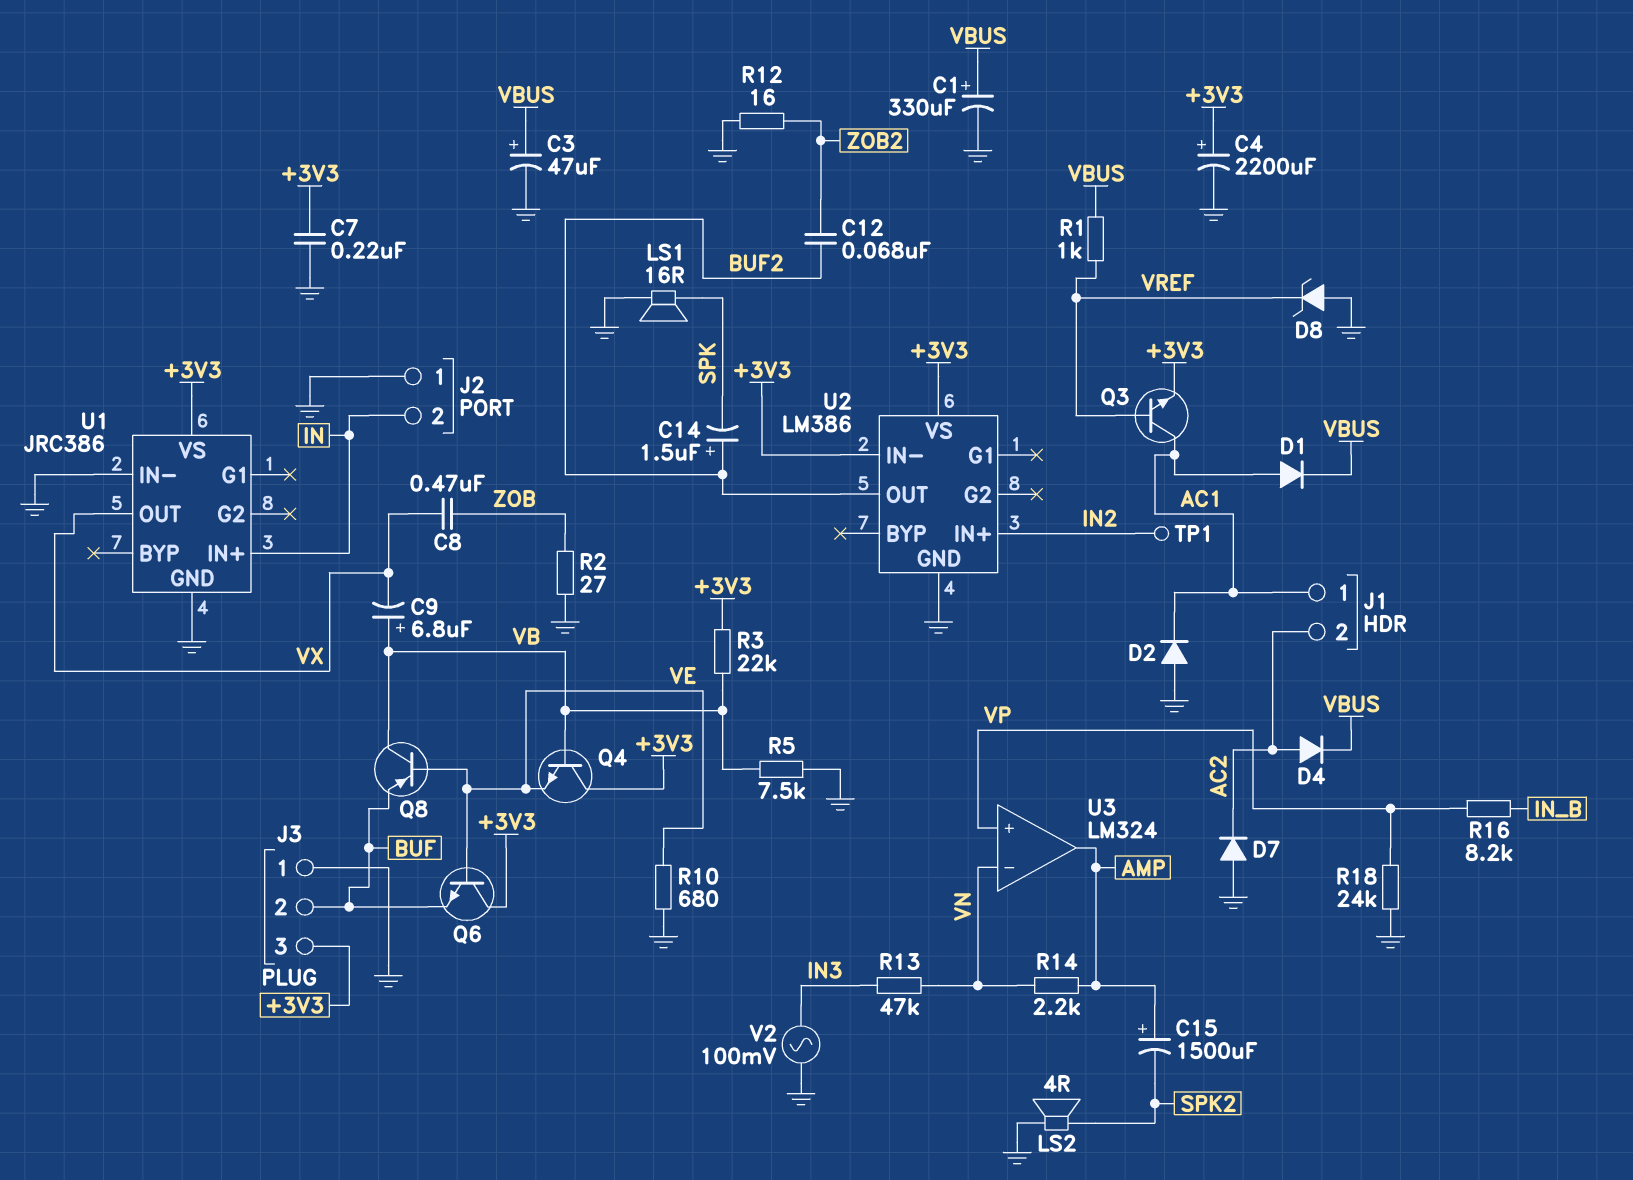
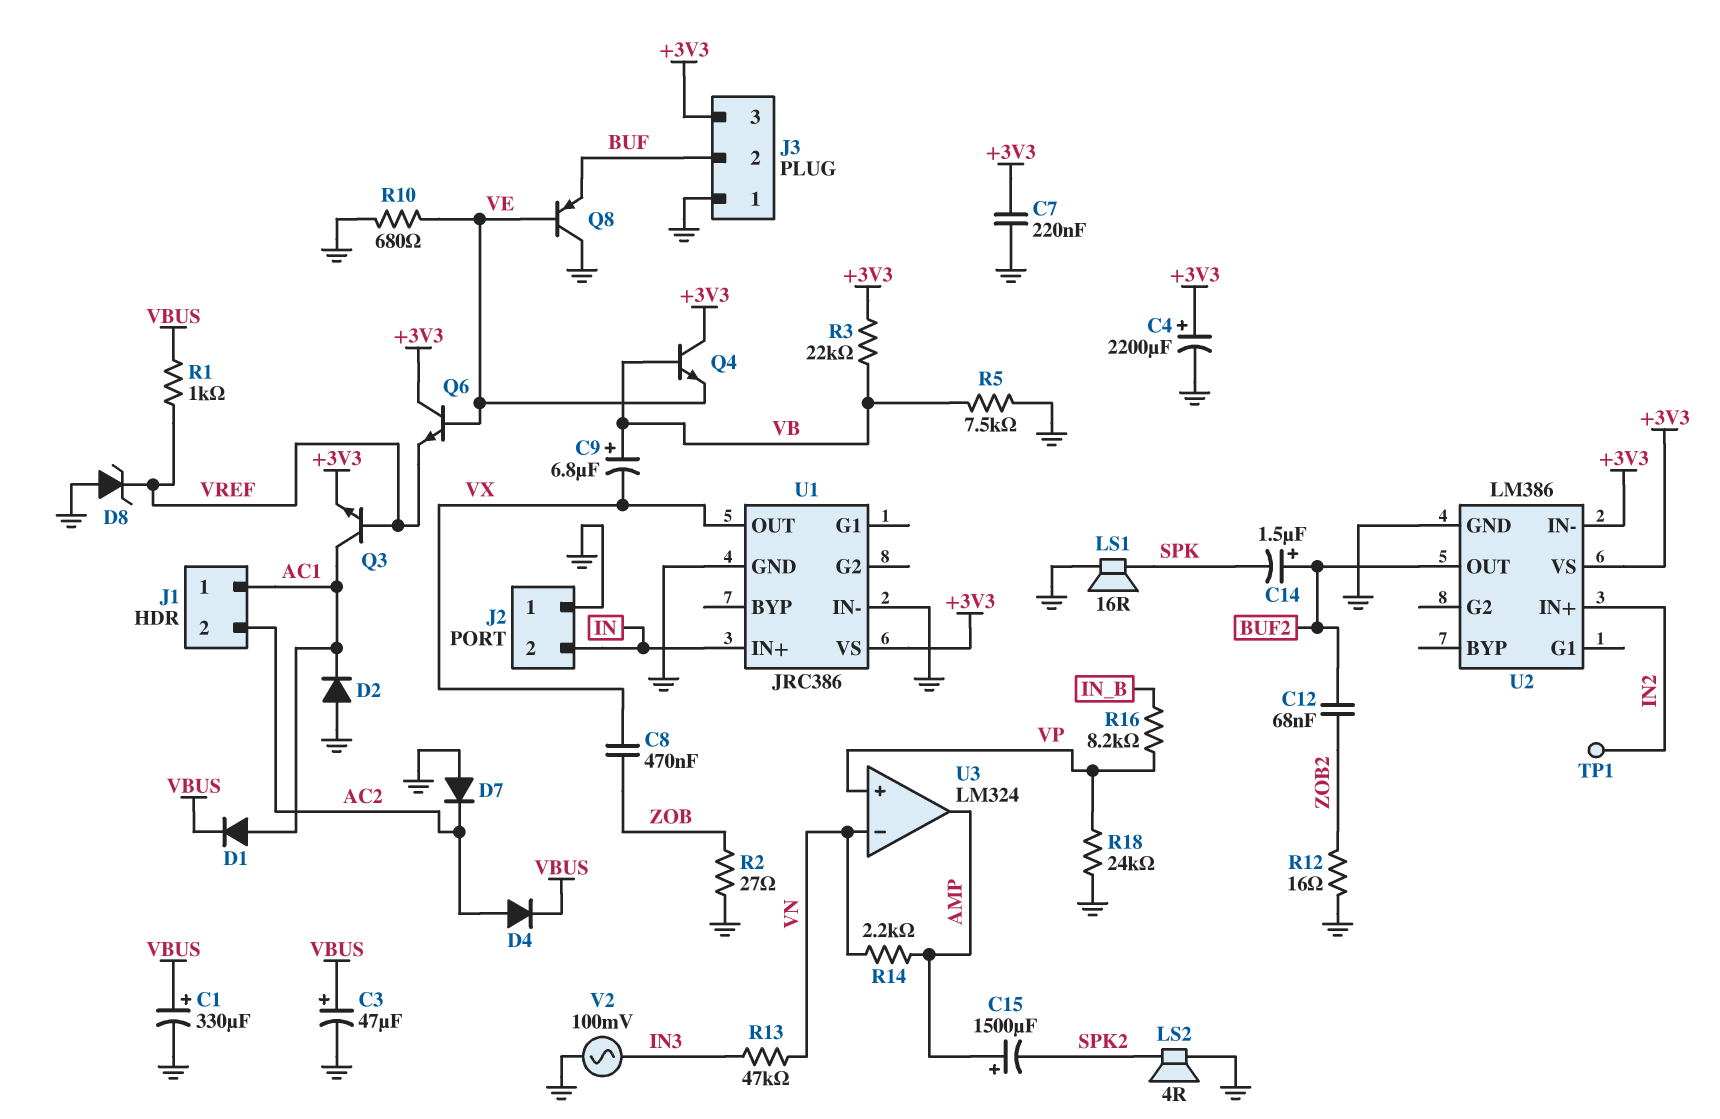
Q6: NPN (B VE, C +3V3, E BUF) -> NPN (B VE, C +3V3, E VREF)
Q8: PNP (B VE, C VB, E BUF) -> PNP (B VE, C GND, E BUF)

